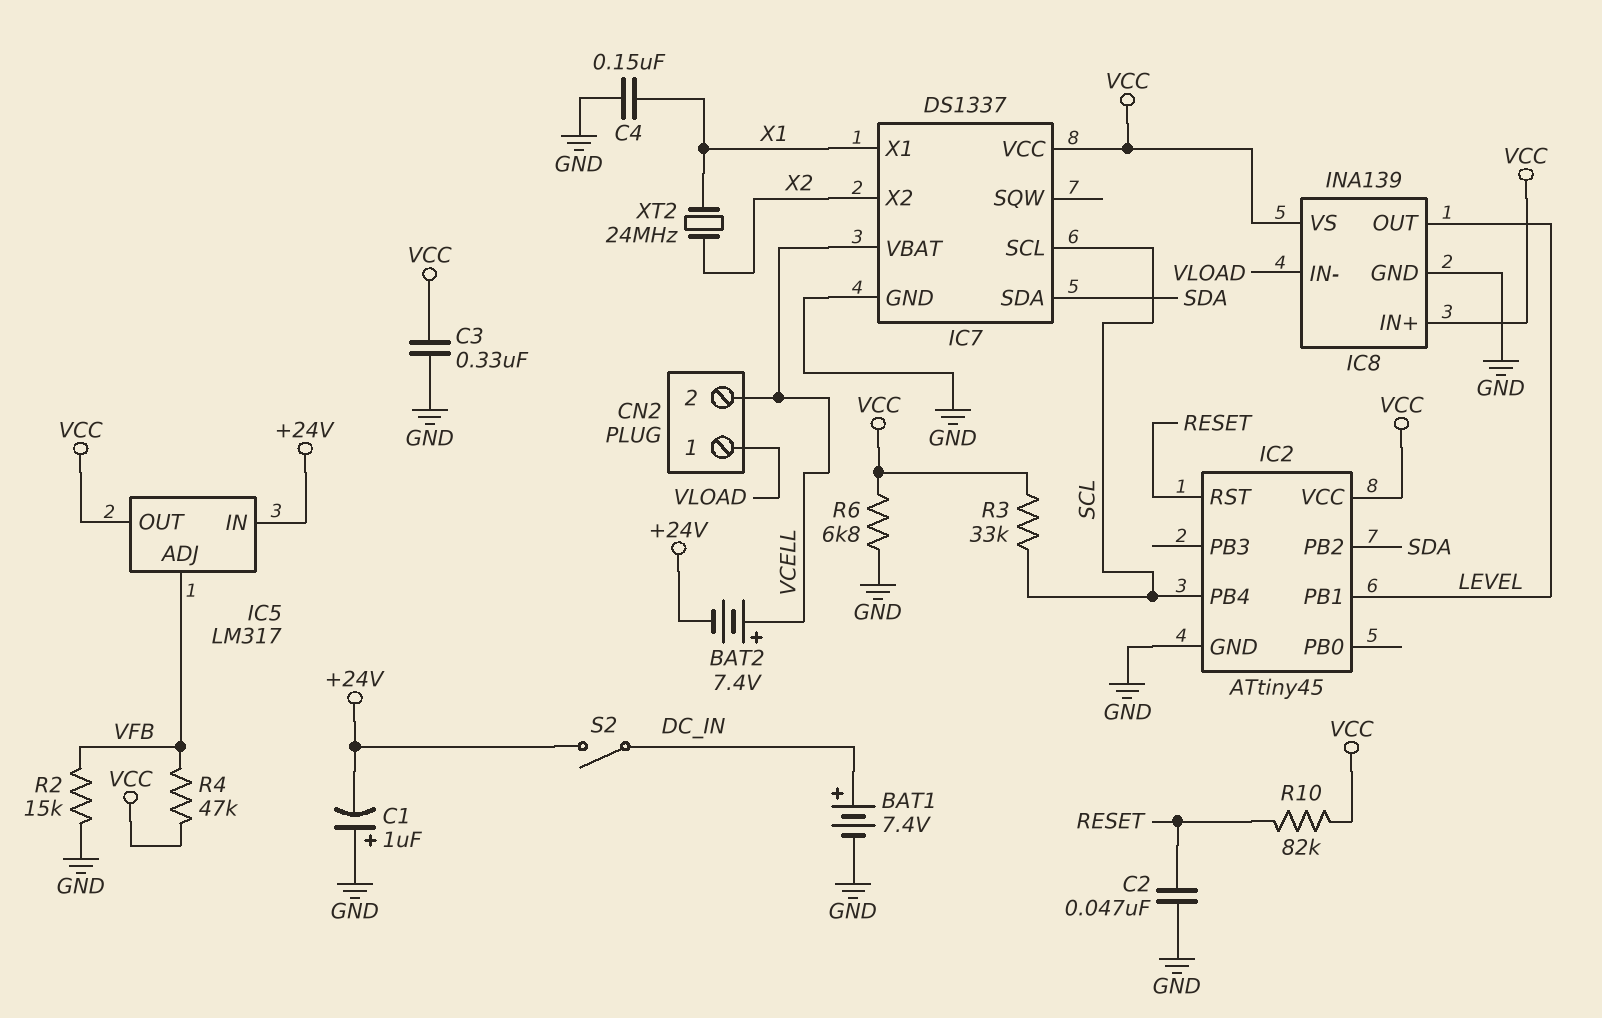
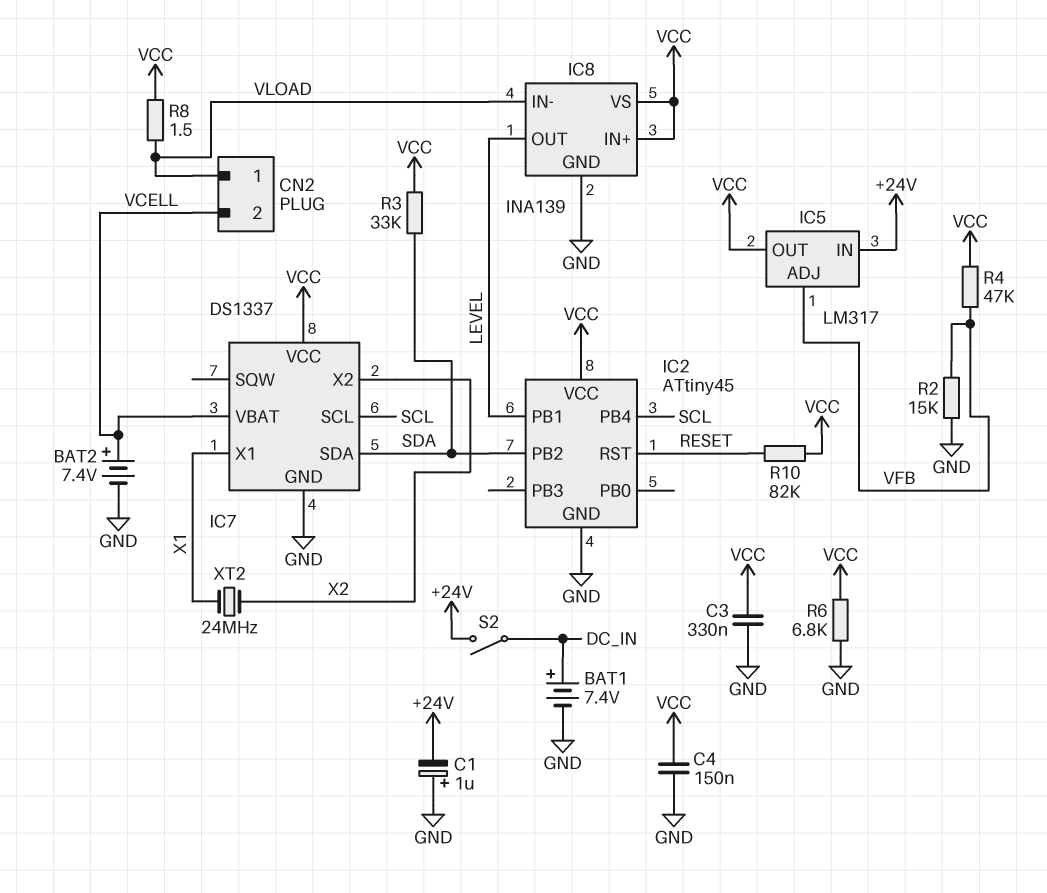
BAT2: 7.4V (plus VCELL, minus +24V) -> 7.4V (plus VCELL, minus GND)
C2: 47nF (GND, RESET) -> none
C4: 150nF (GND, X1) -> 150nF (GND, VCC)
R3: 33k (SCL, VCC) -> 33k (SDA, VCC)
R8: none -> 1.5 (VCC, VLOAD)

